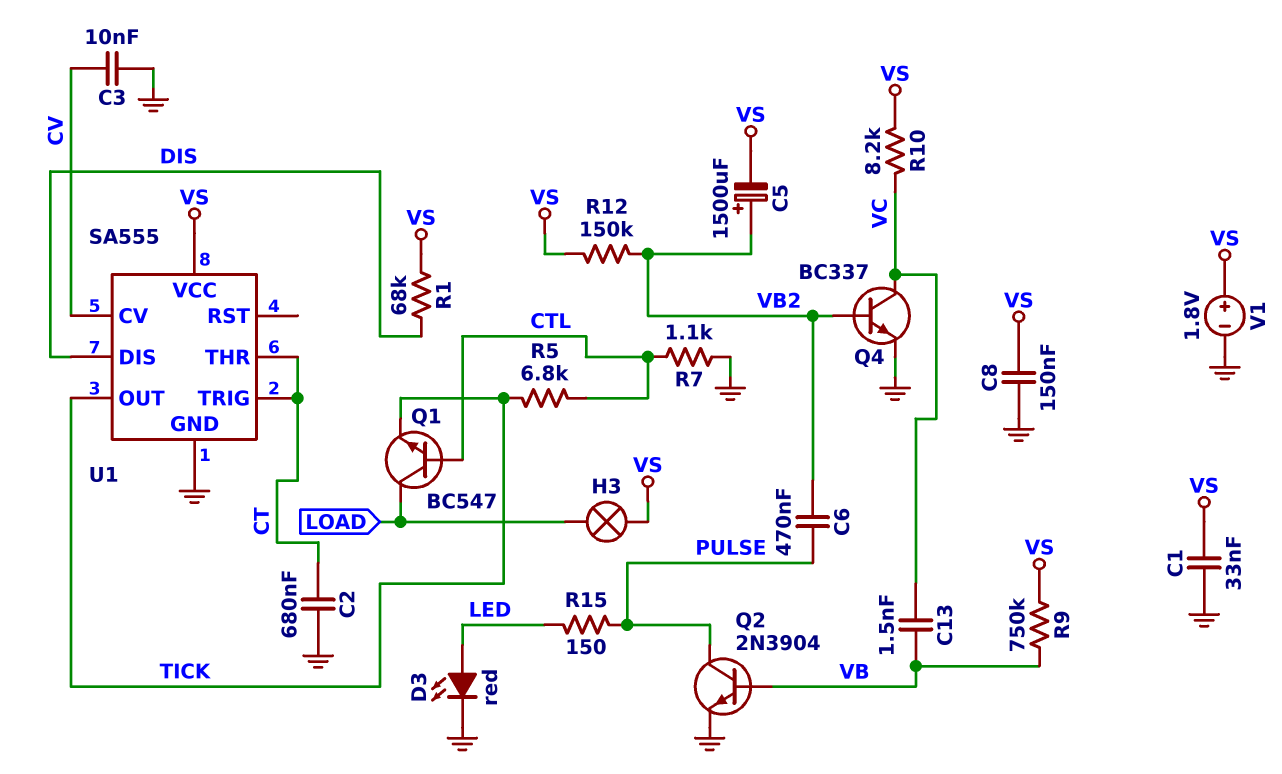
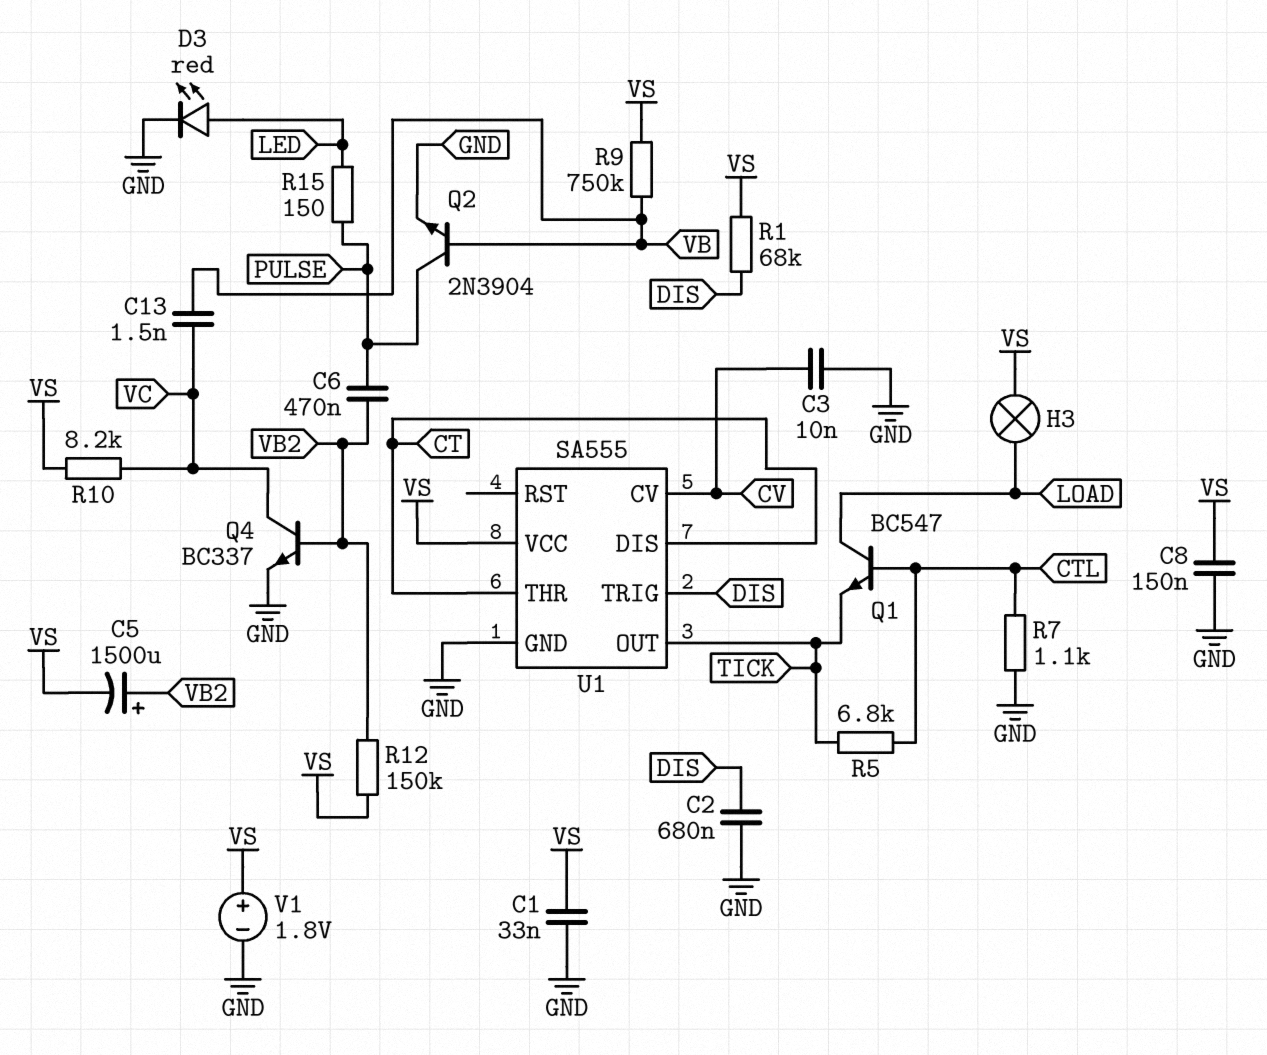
C2: 680nF (CT, GND) -> 680nF (DIS, GND)
U1 pin DIS: DIS -> CT
U1 pin TRIG: CT -> DIS

